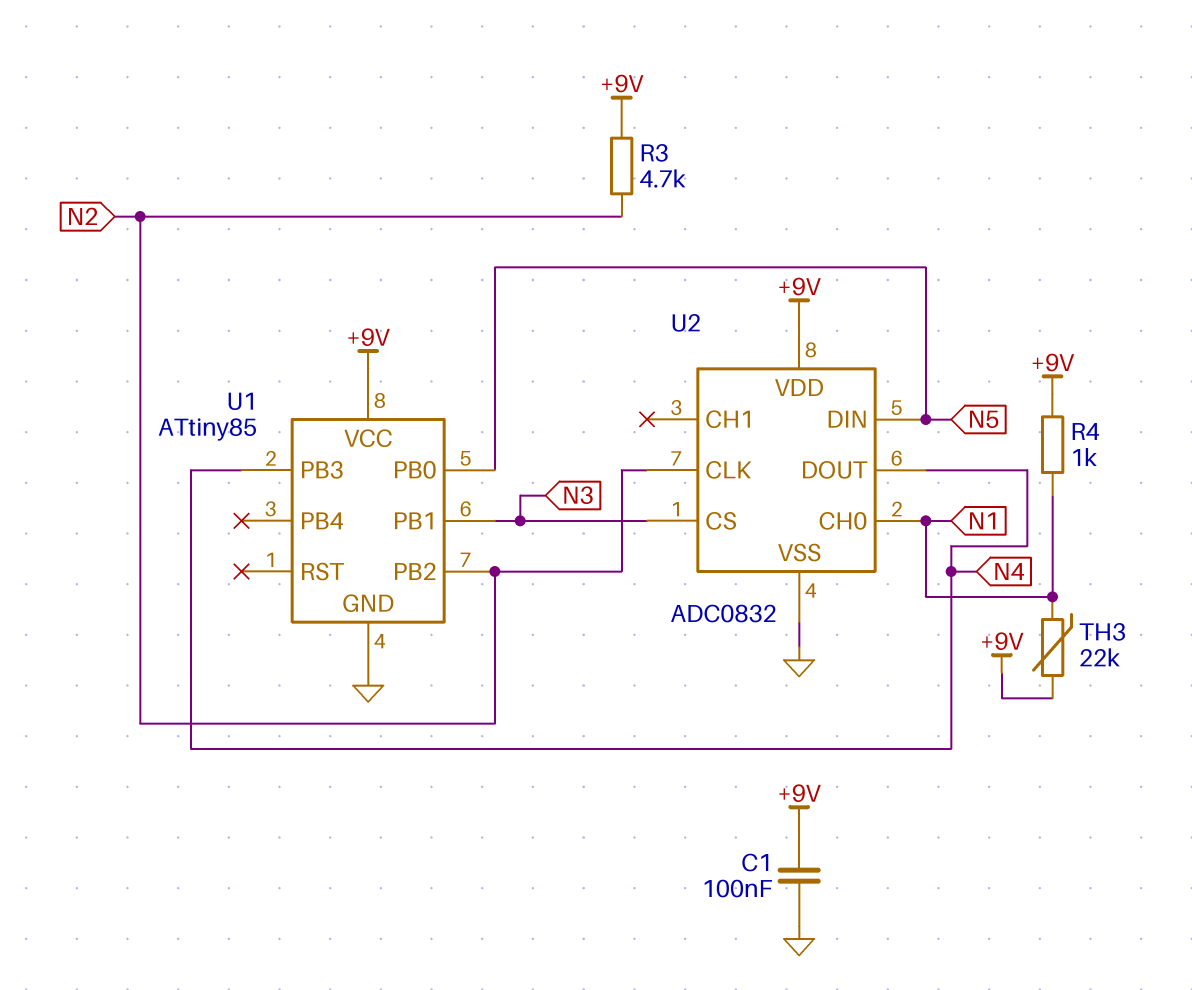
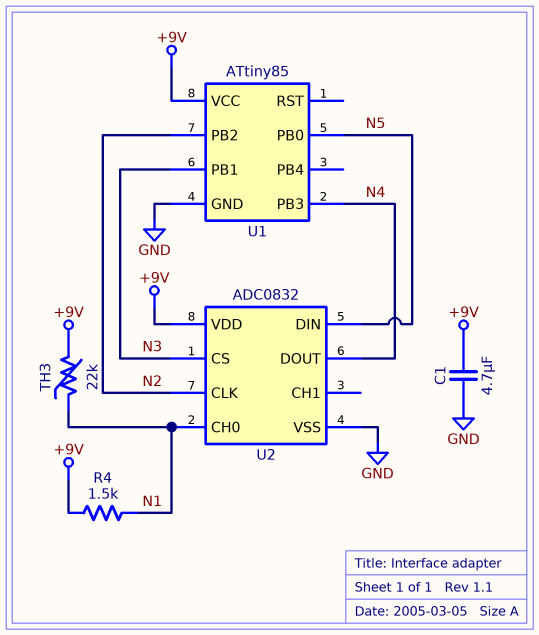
C1: 100nF (+9V, GND) -> 4.7uF (+9V, GND)
R3: 4.7k (+9V, N2) -> none
R4: 1k (+9V, N1) -> 1.5k (+9V, N1)

